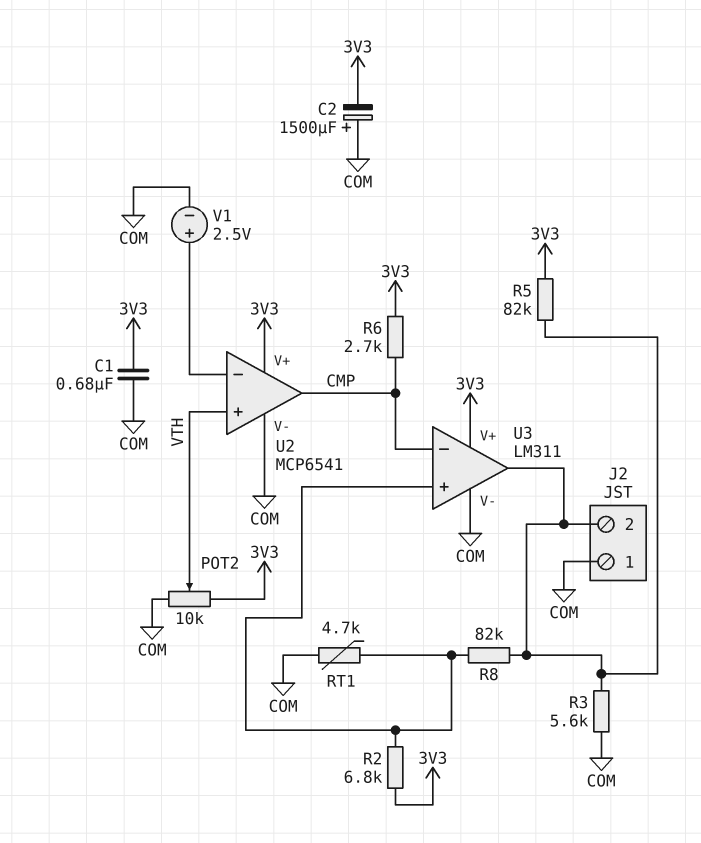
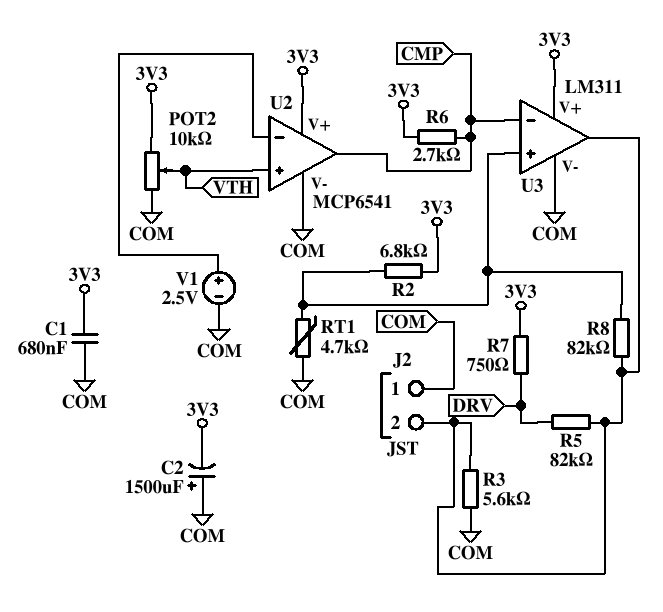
R5: 82k (3V3, J2/2) -> 82k (DRV, J2/2)
R7: none -> 750 (3V3, DRV)

